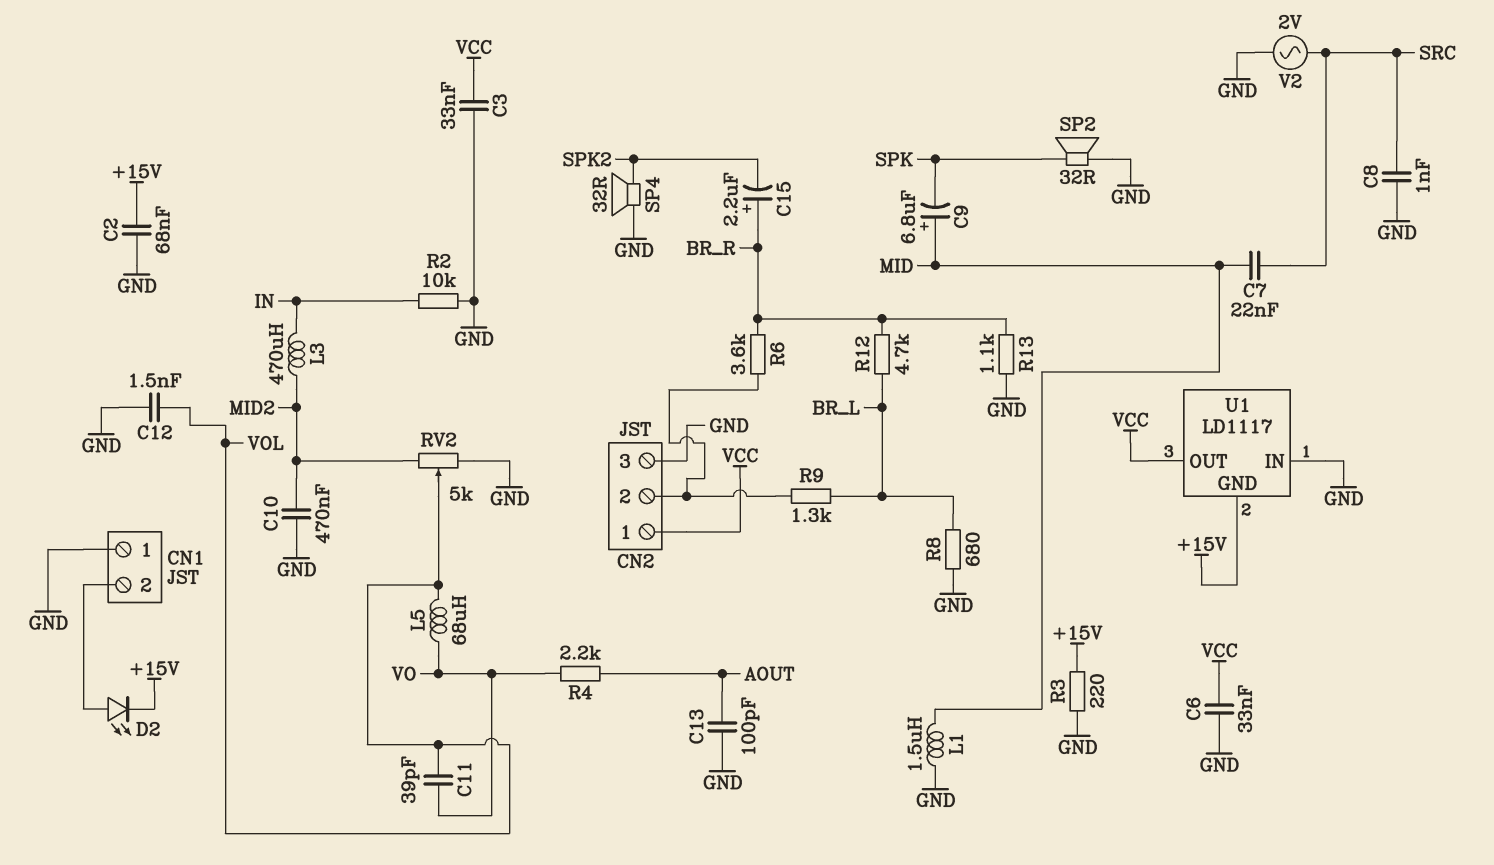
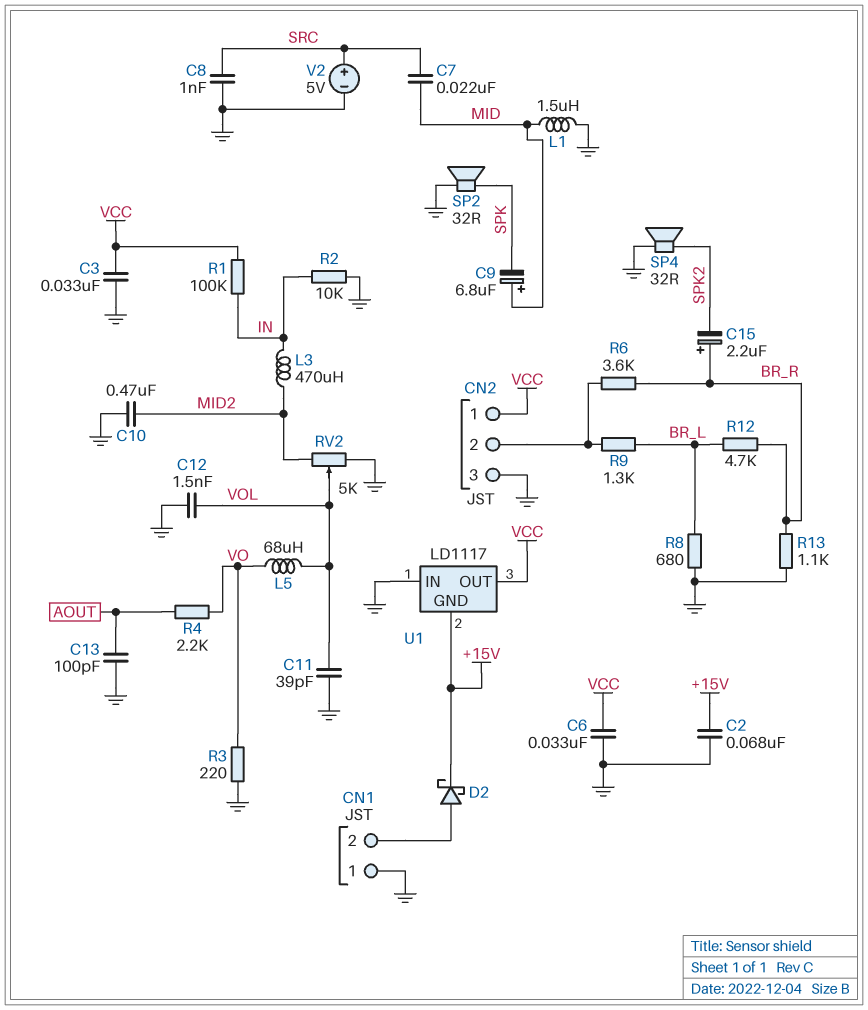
C11: 39pF (VO, VOL) -> 39pF (GND, VOL)
D2: LED (A CN1/2, K +15V) -> schottky (A CN1/2, K +15V)
R1: none -> 100k (IN, VCC)
R3: 220 (+15V, GND) -> 220 (GND, VO)
V2: AC 2V (GND, SRC) -> 5V (plus SRC, minus GND)

